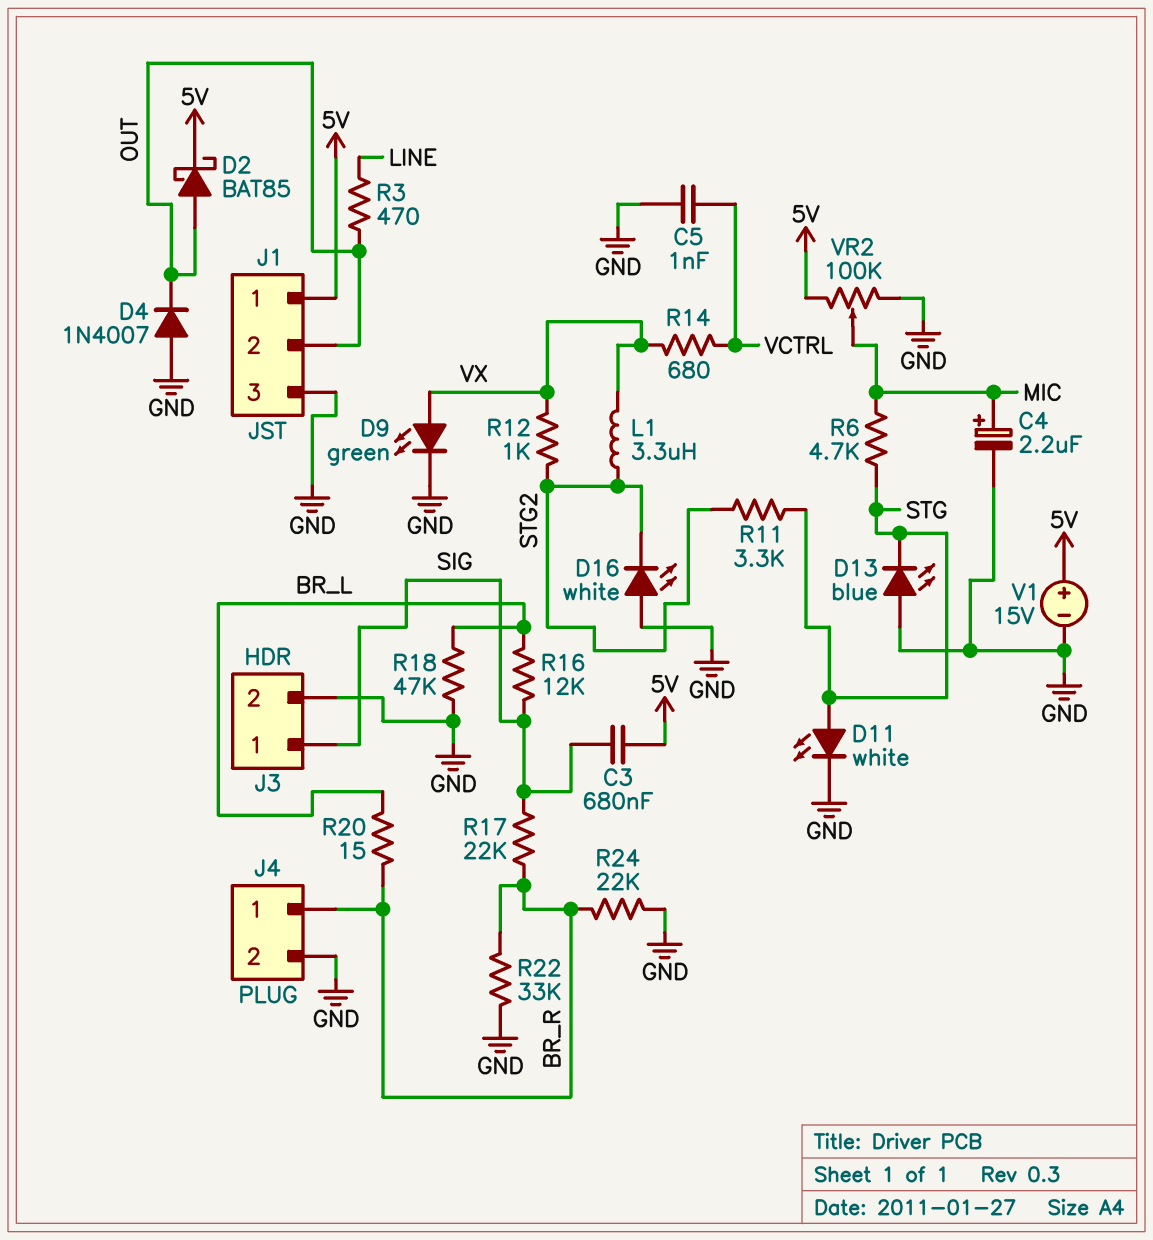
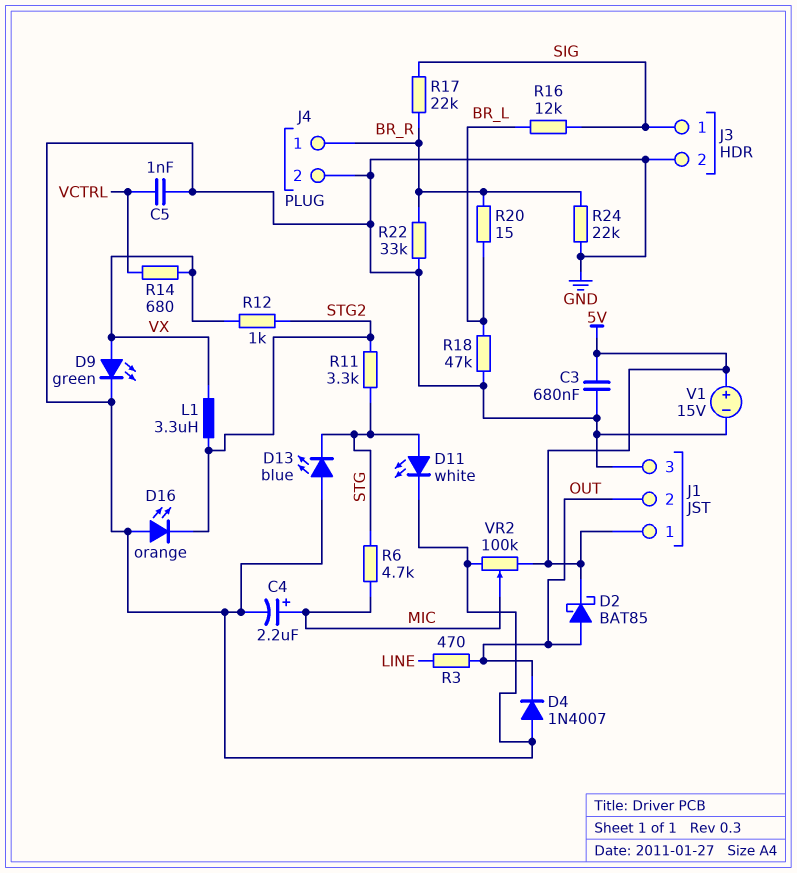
C3: 680nF (5V, SIG) -> 680nF (5V, GND)
D16: LED white (A GND, K STG2) -> LED orange (A GND, K STG2)

